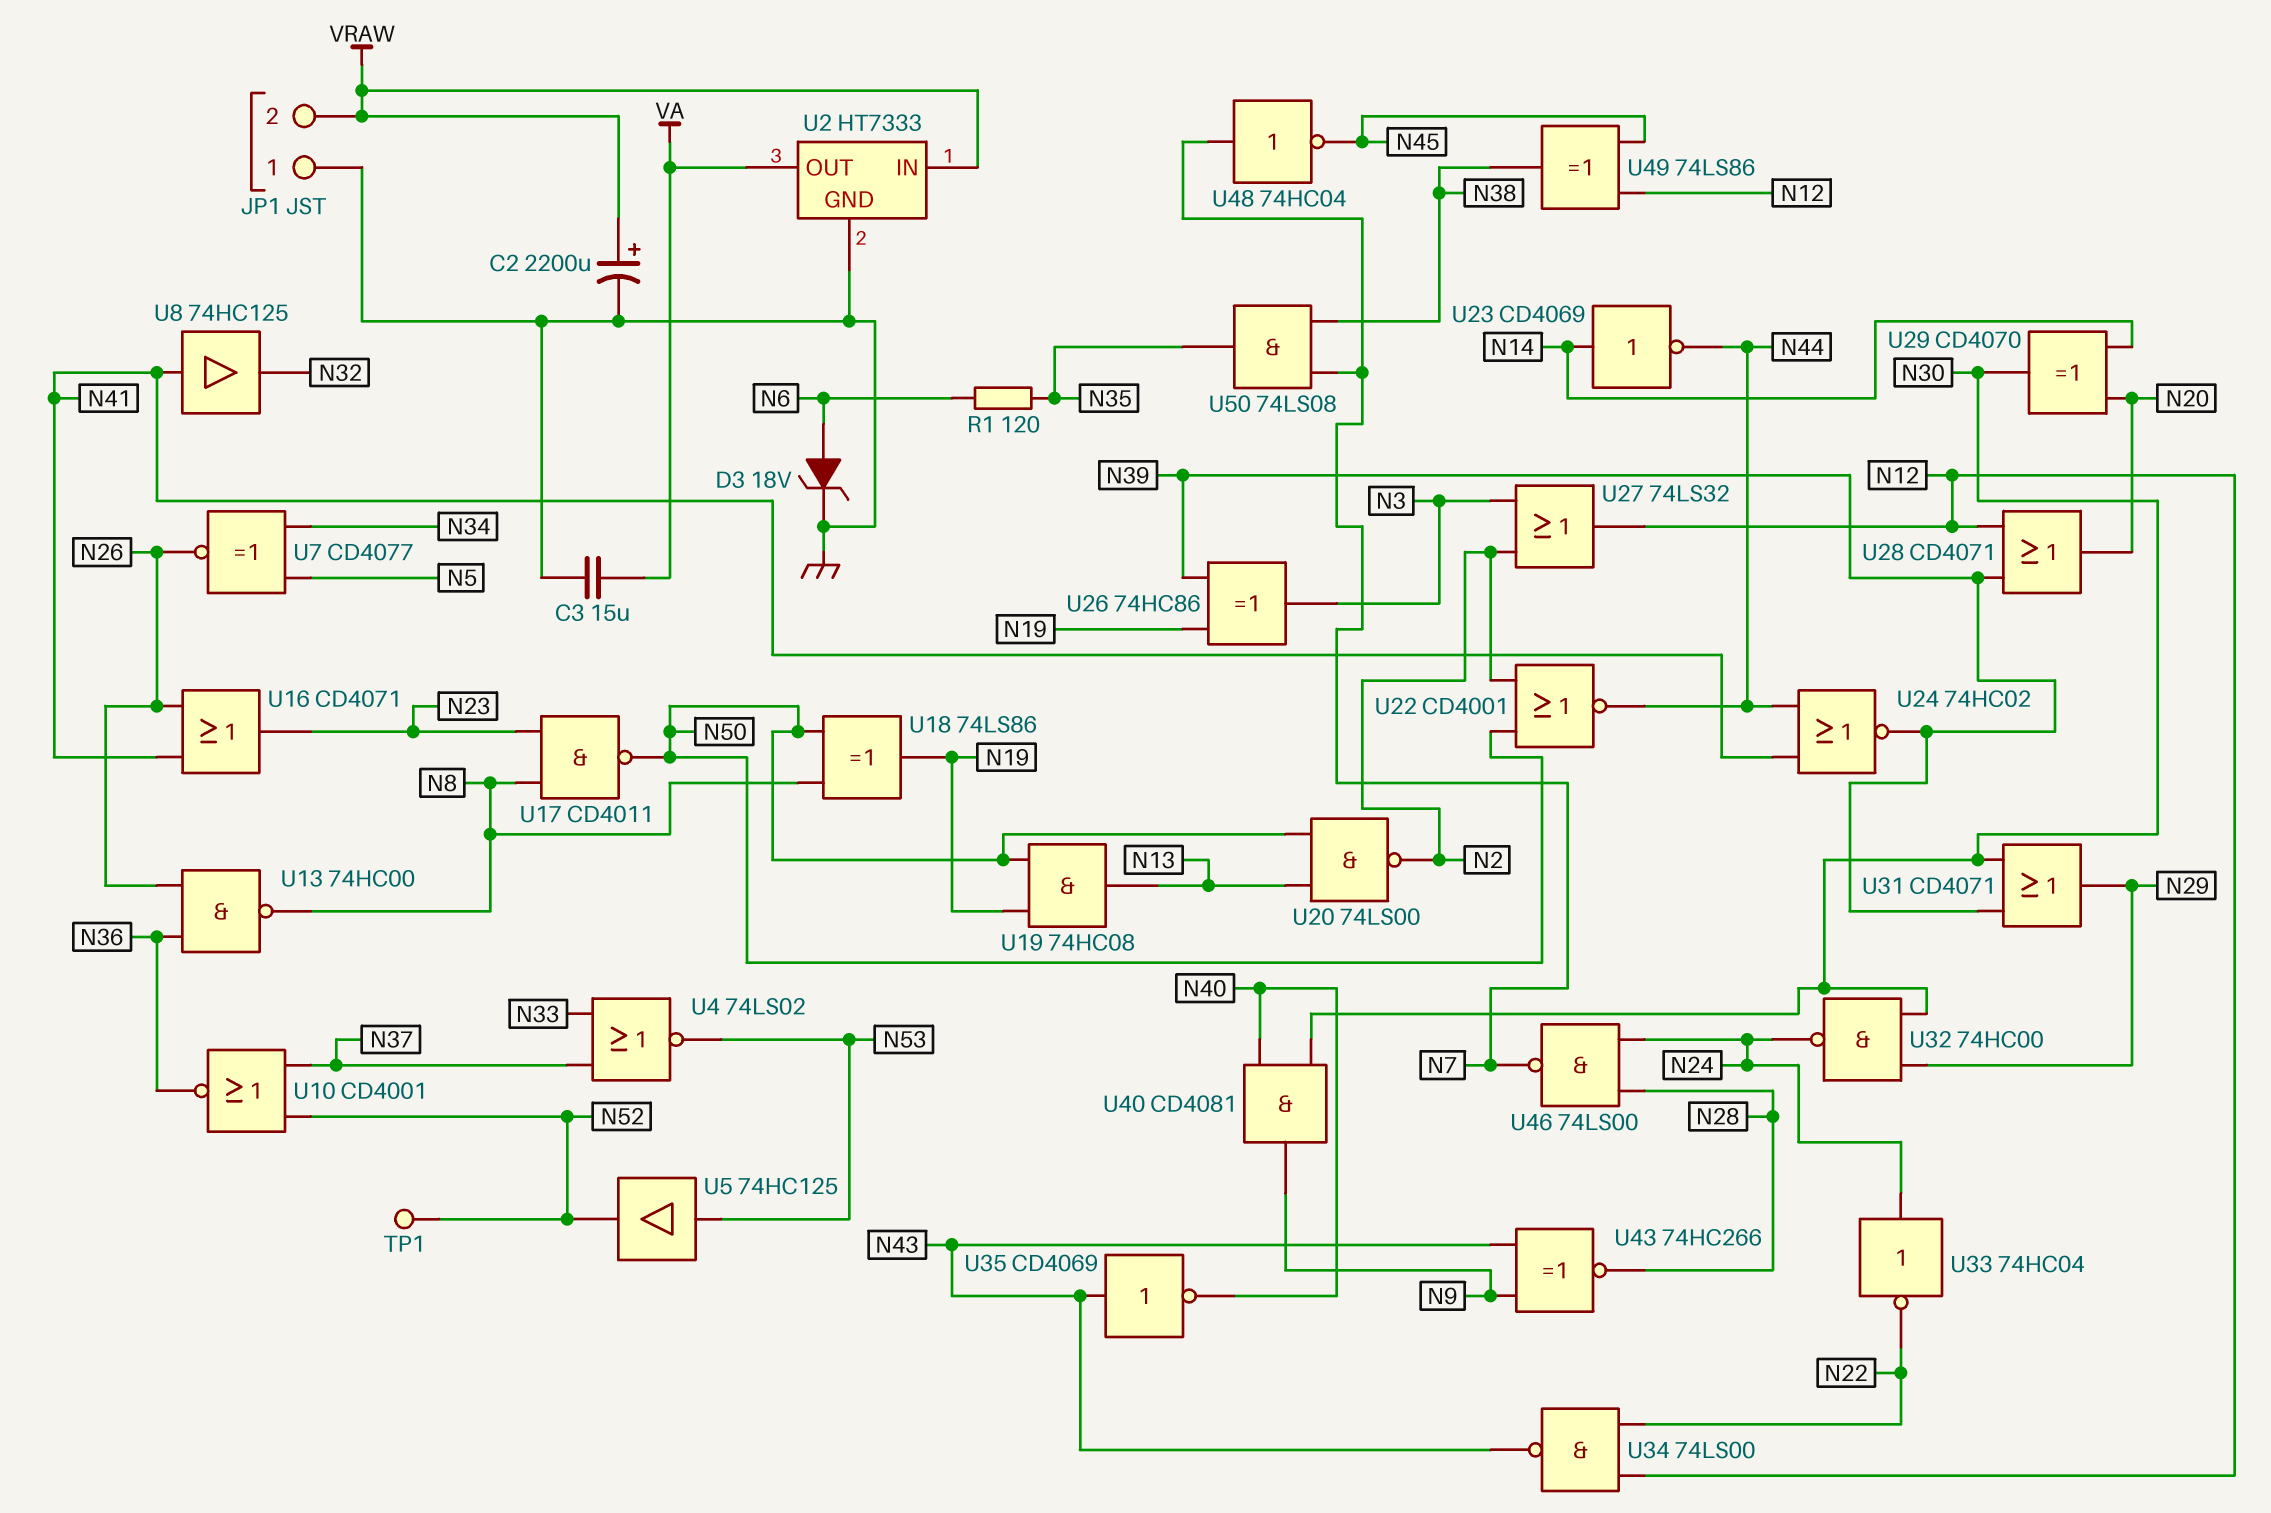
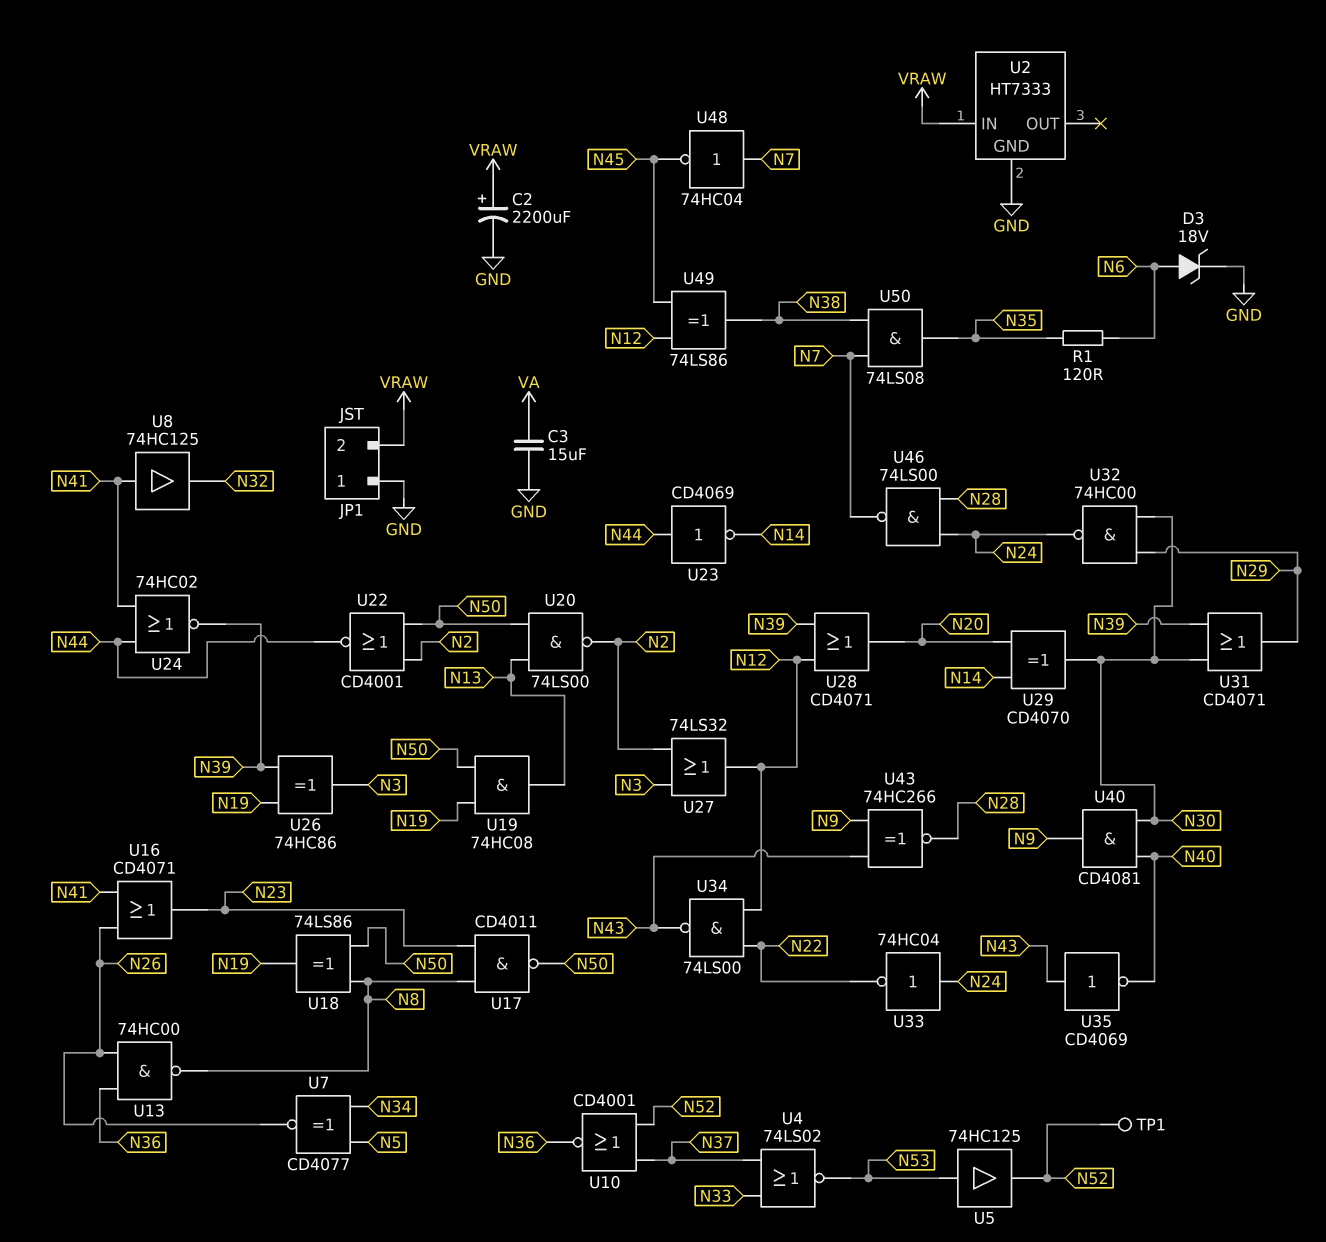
U2 pin OUT: VA -> none
U23: NOT CD4069 (in N14, out N44) -> NOT CD4069 (in N44, out N14)

